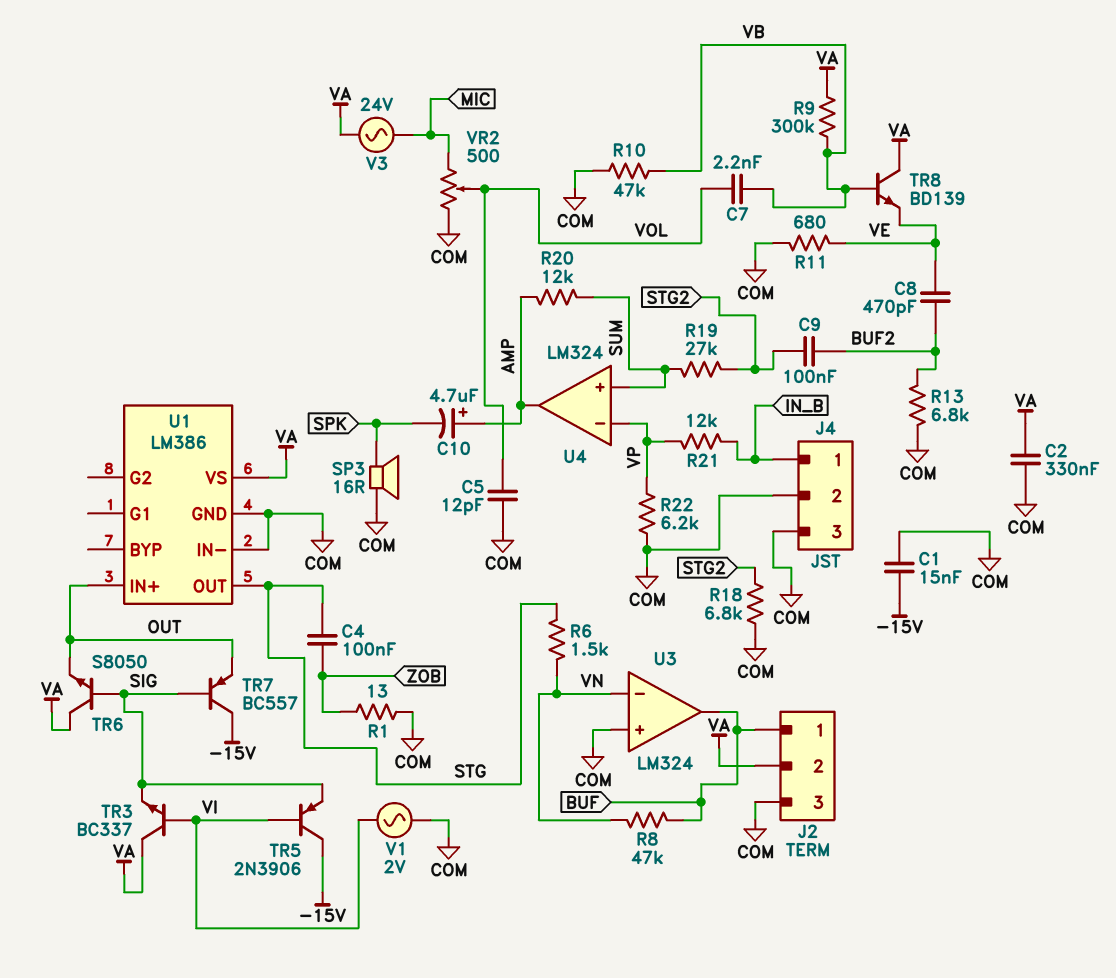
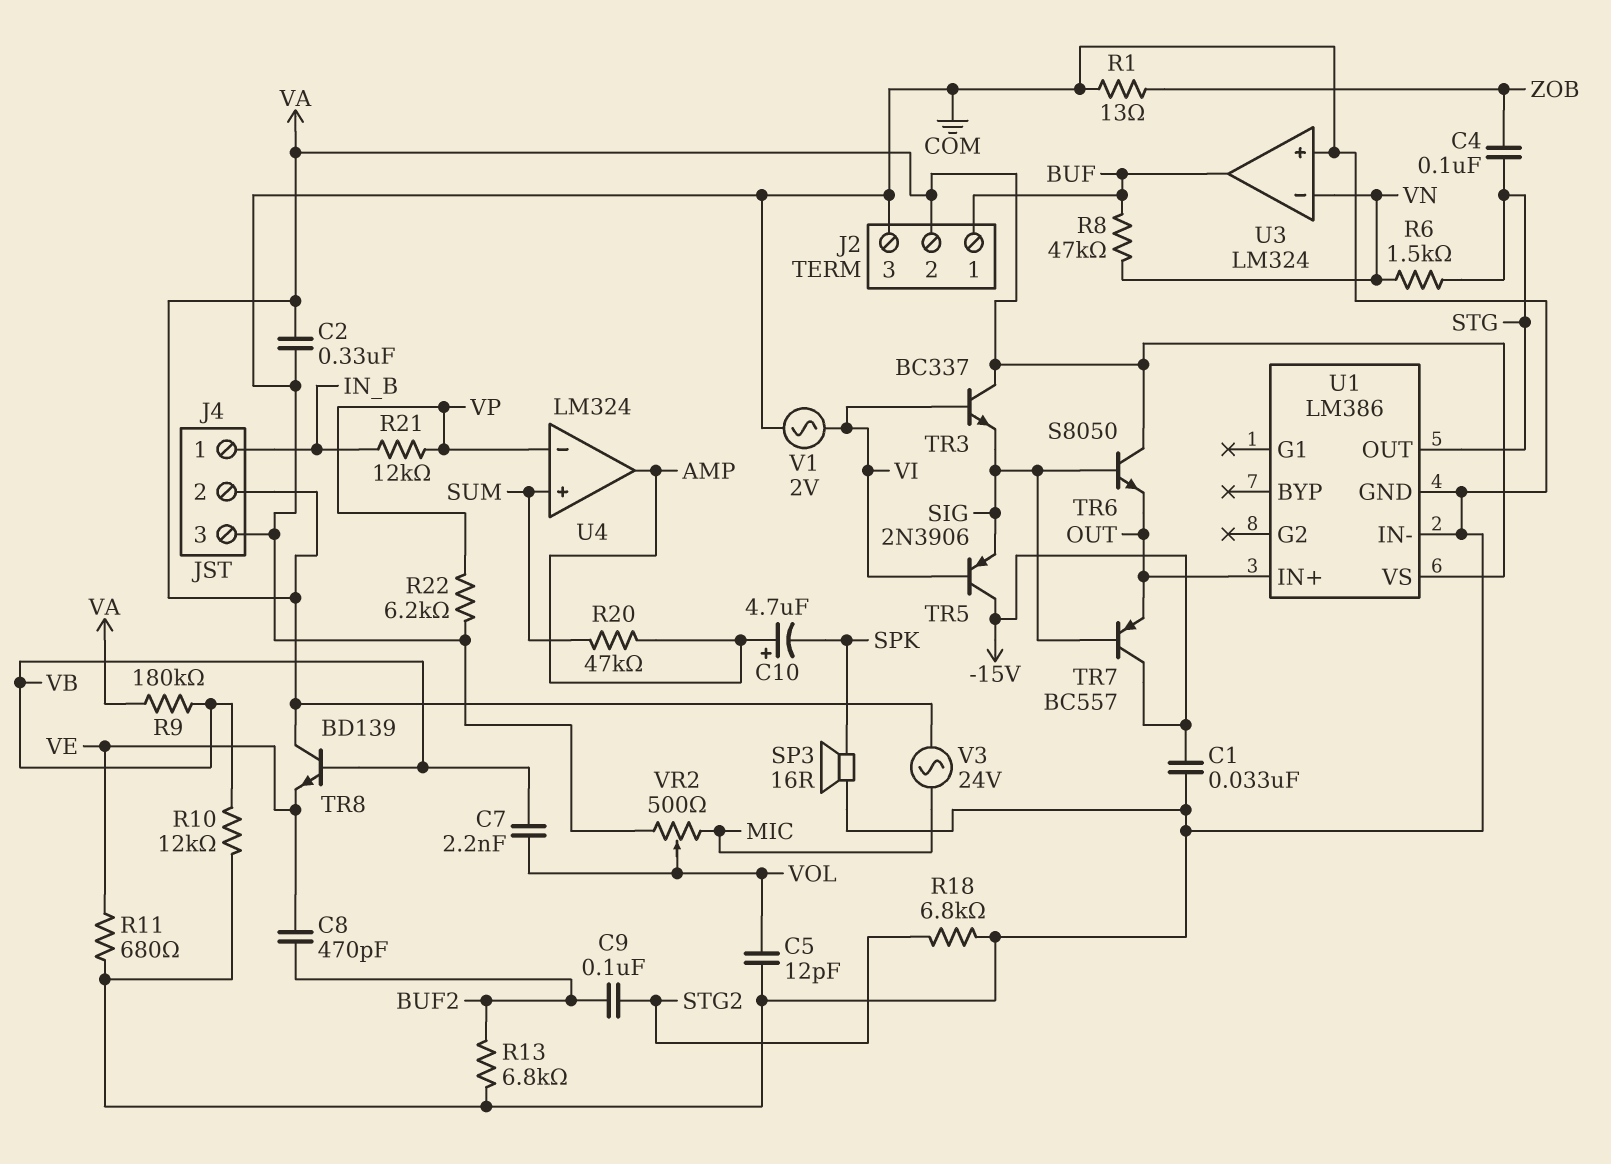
C1: 15nF (-15V, COM) -> 33nF (-15V, COM)
J4 pin 2: COM -> VA
R9: 300k (VA, VB) -> 180k (VA, VB)
R10: 47k (COM, VB) -> 12k (COM, VB)
R19: 27k (STG2, SUM) -> none
R20: 12k (AMP, SUM) -> 47k (AMP, SUM)

